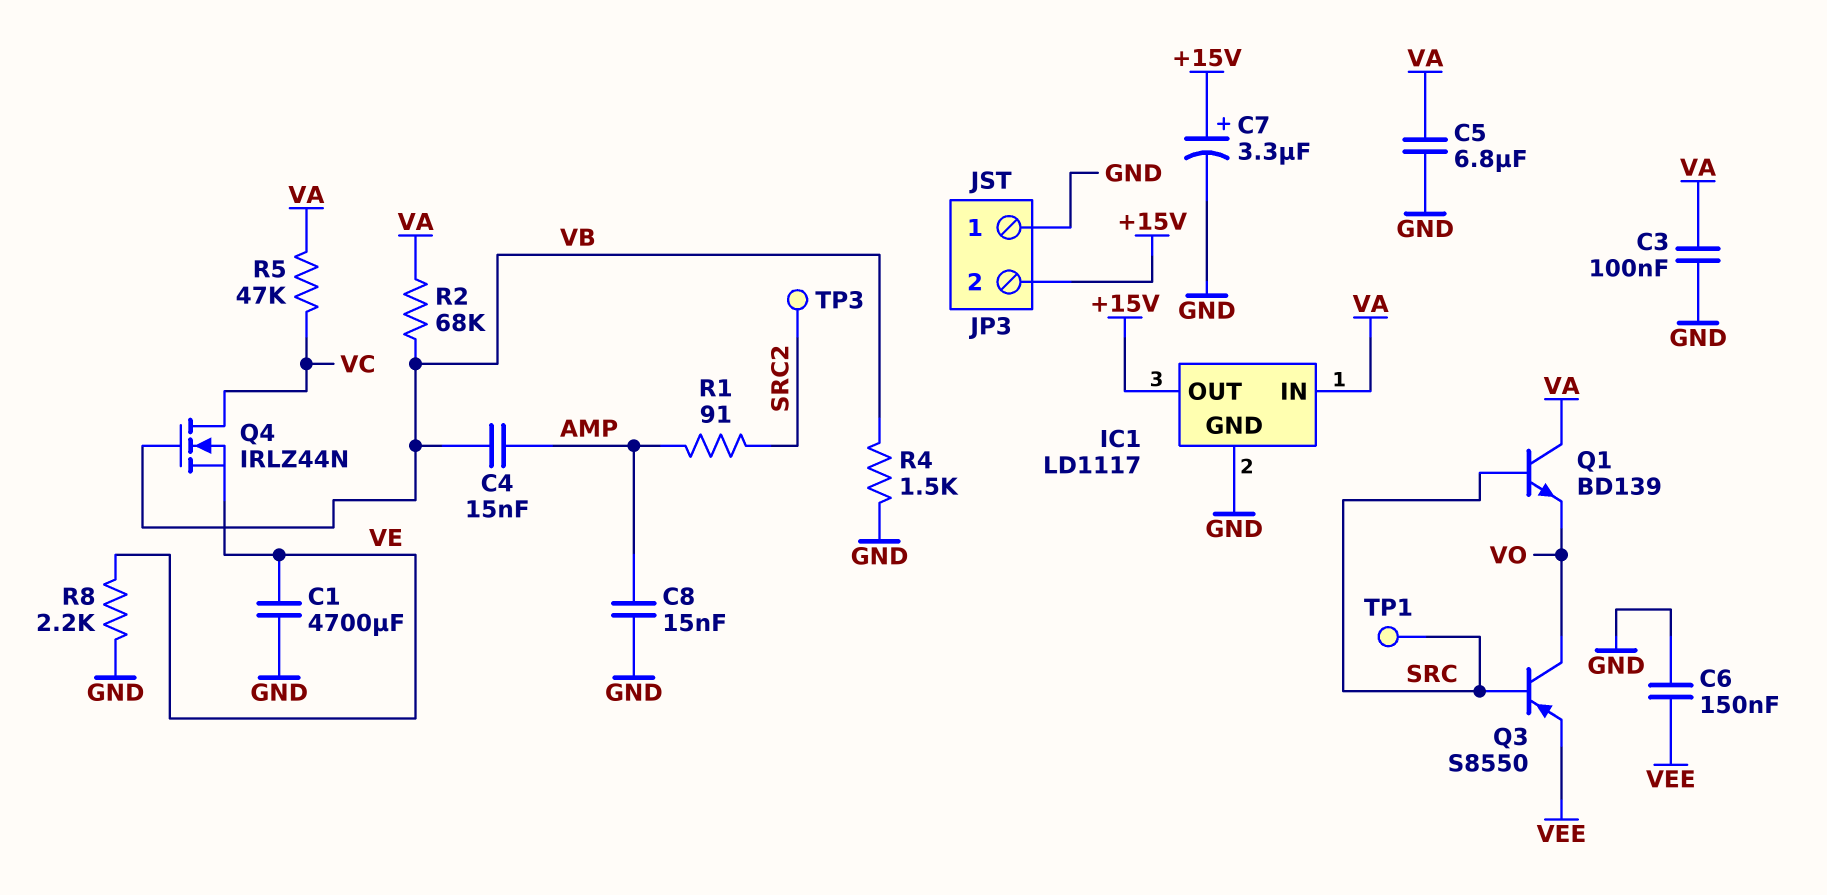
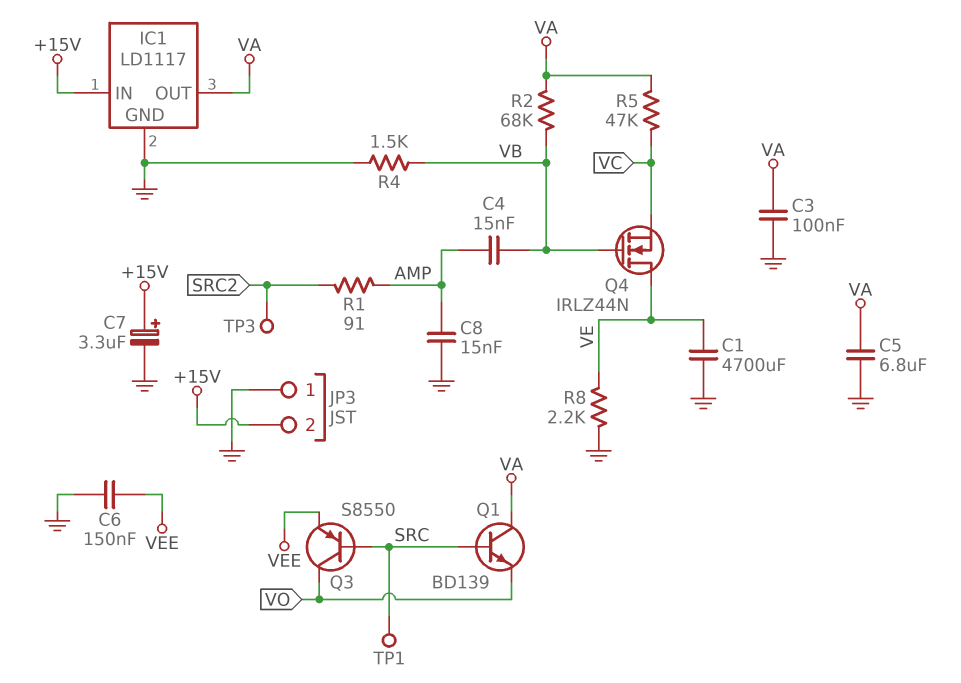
IC1 pin IN: VA -> +15V
IC1 pin OUT: +15V -> VA
Q4: NMOS IRLZ44N (G VB, D VC, S VE) -> NMOS IRLZ44N (G VB, D VE, S VC)

